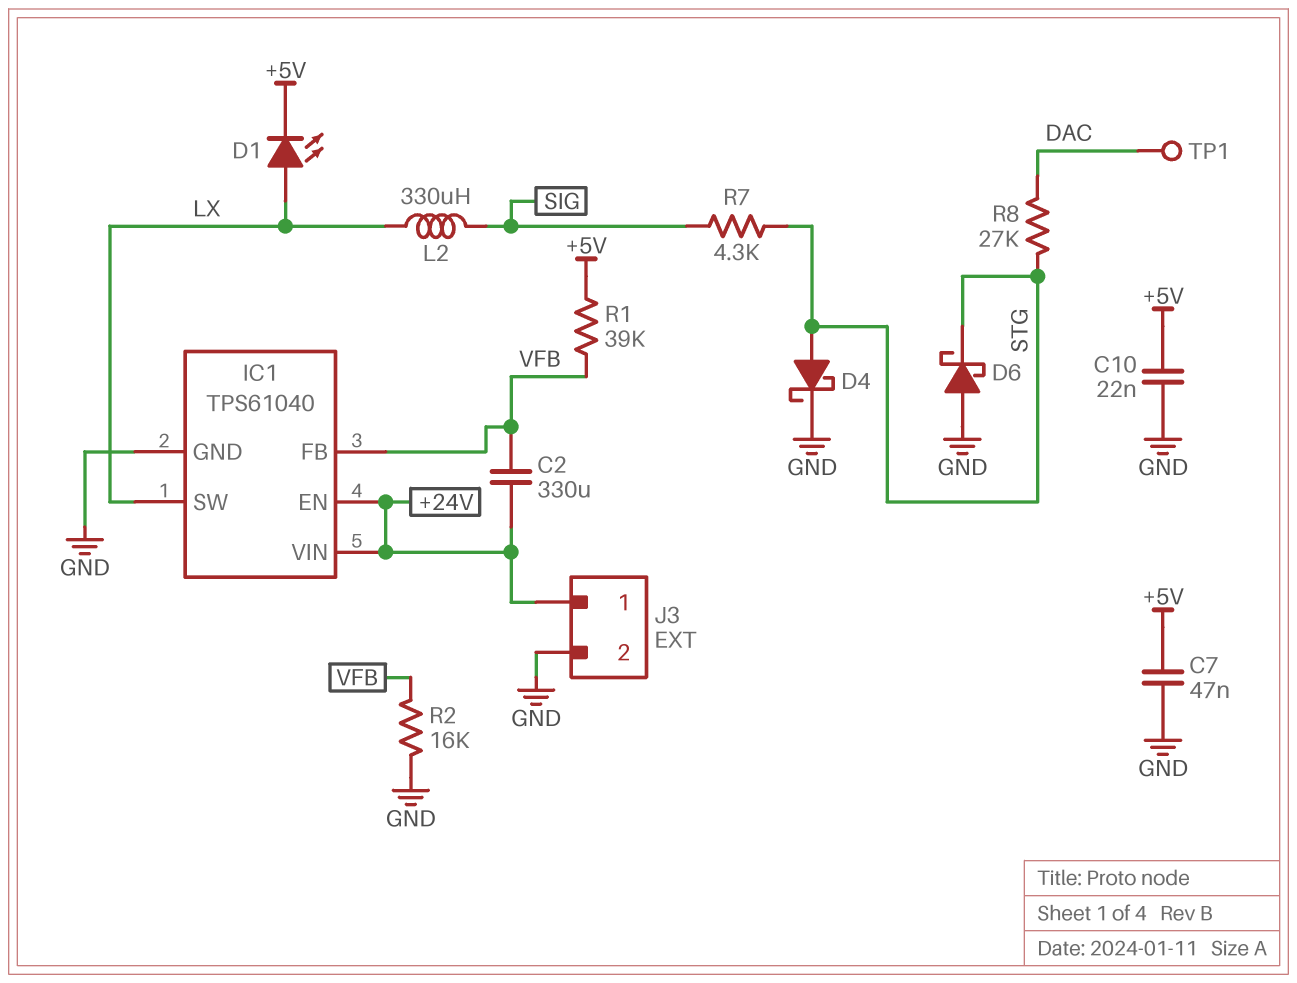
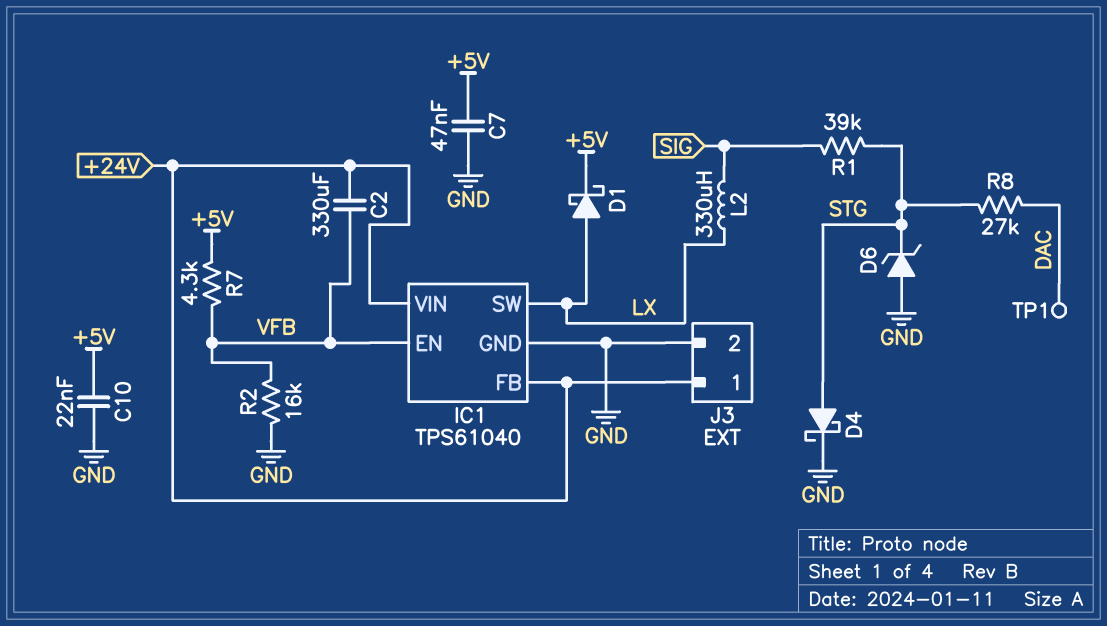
D1: LED (A LX, K +5V) -> schottky (A LX, K +5V)
D6: schottky (A GND, K STG) -> zener (A GND, K STG)
IC1 pin EN: +24V -> VFB
IC1 pin FB: VFB -> +24V
R1: 39k (+5V, VFB) -> 39k (SIG, STG)
R7: 4.3k (SIG, STG) -> 4.3k (+5V, VFB)

